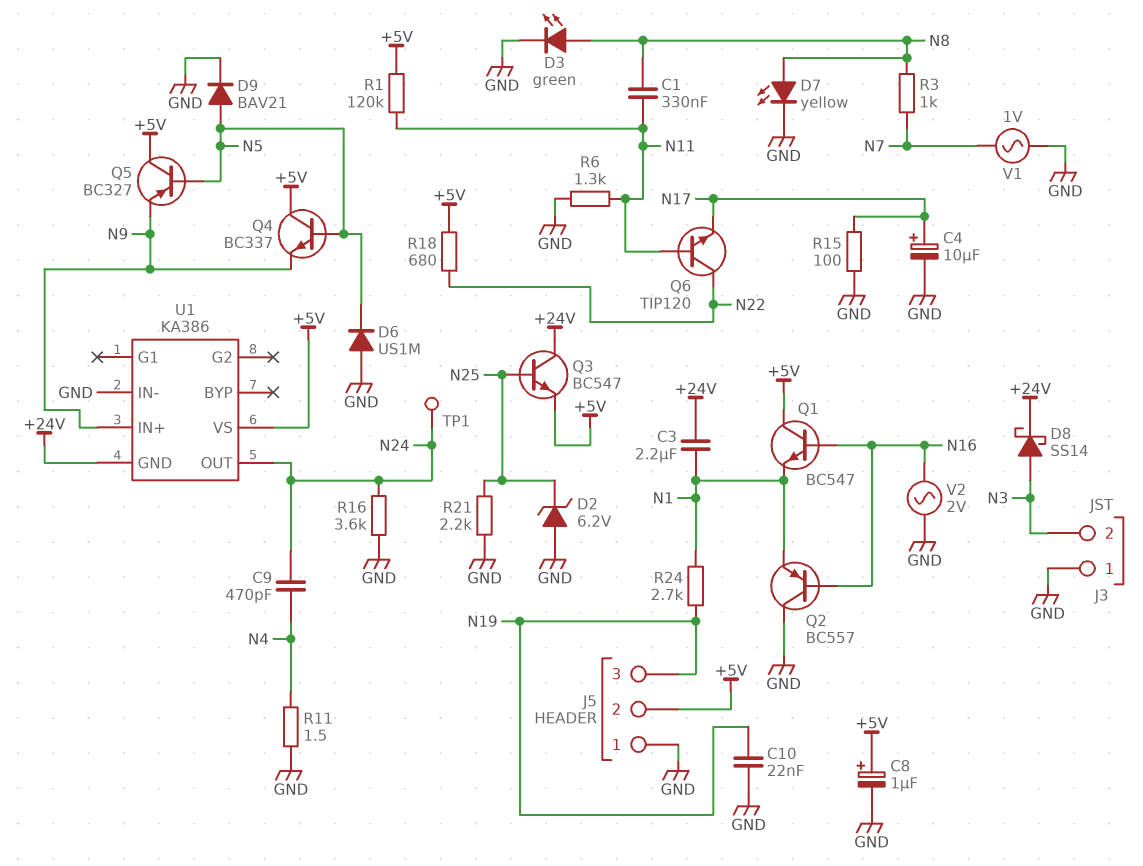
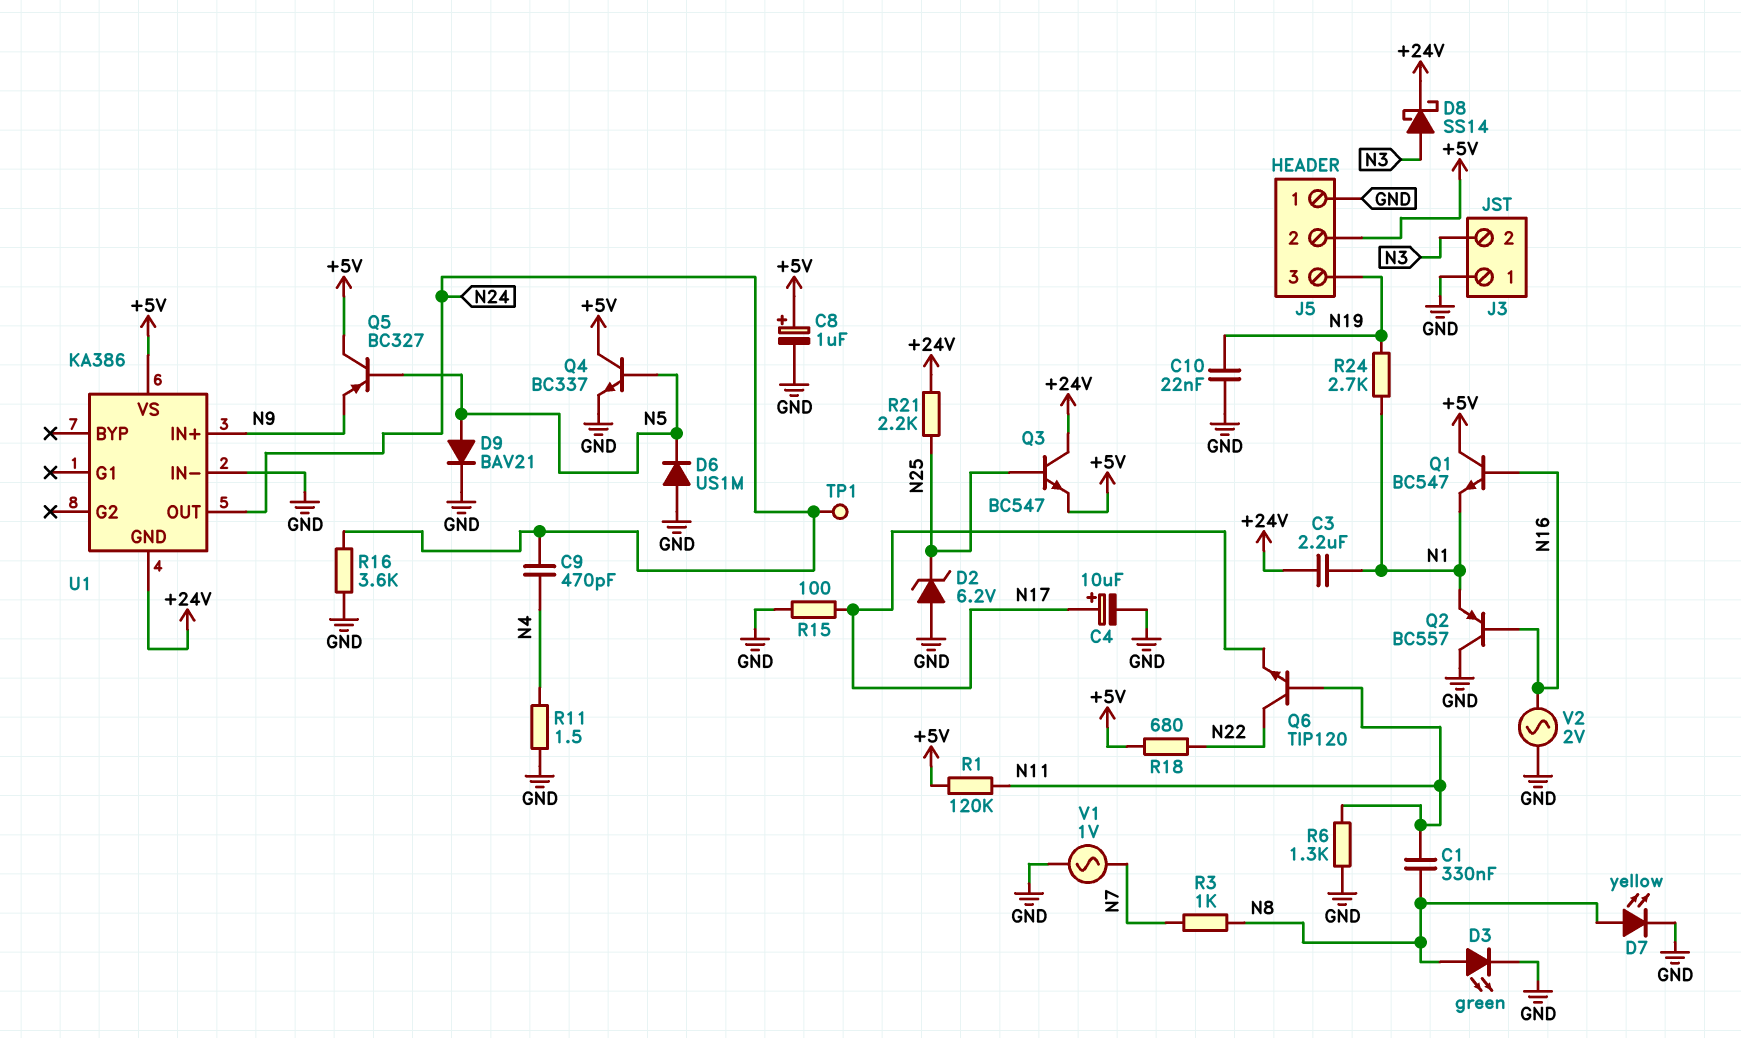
Q4: NPN BC337 (B N5, C +5V, E N9) -> NPN BC337 (B N5, C +5V, E GND)
R21: 2.2k (GND, N25) -> 2.2k (+24V, N25)

